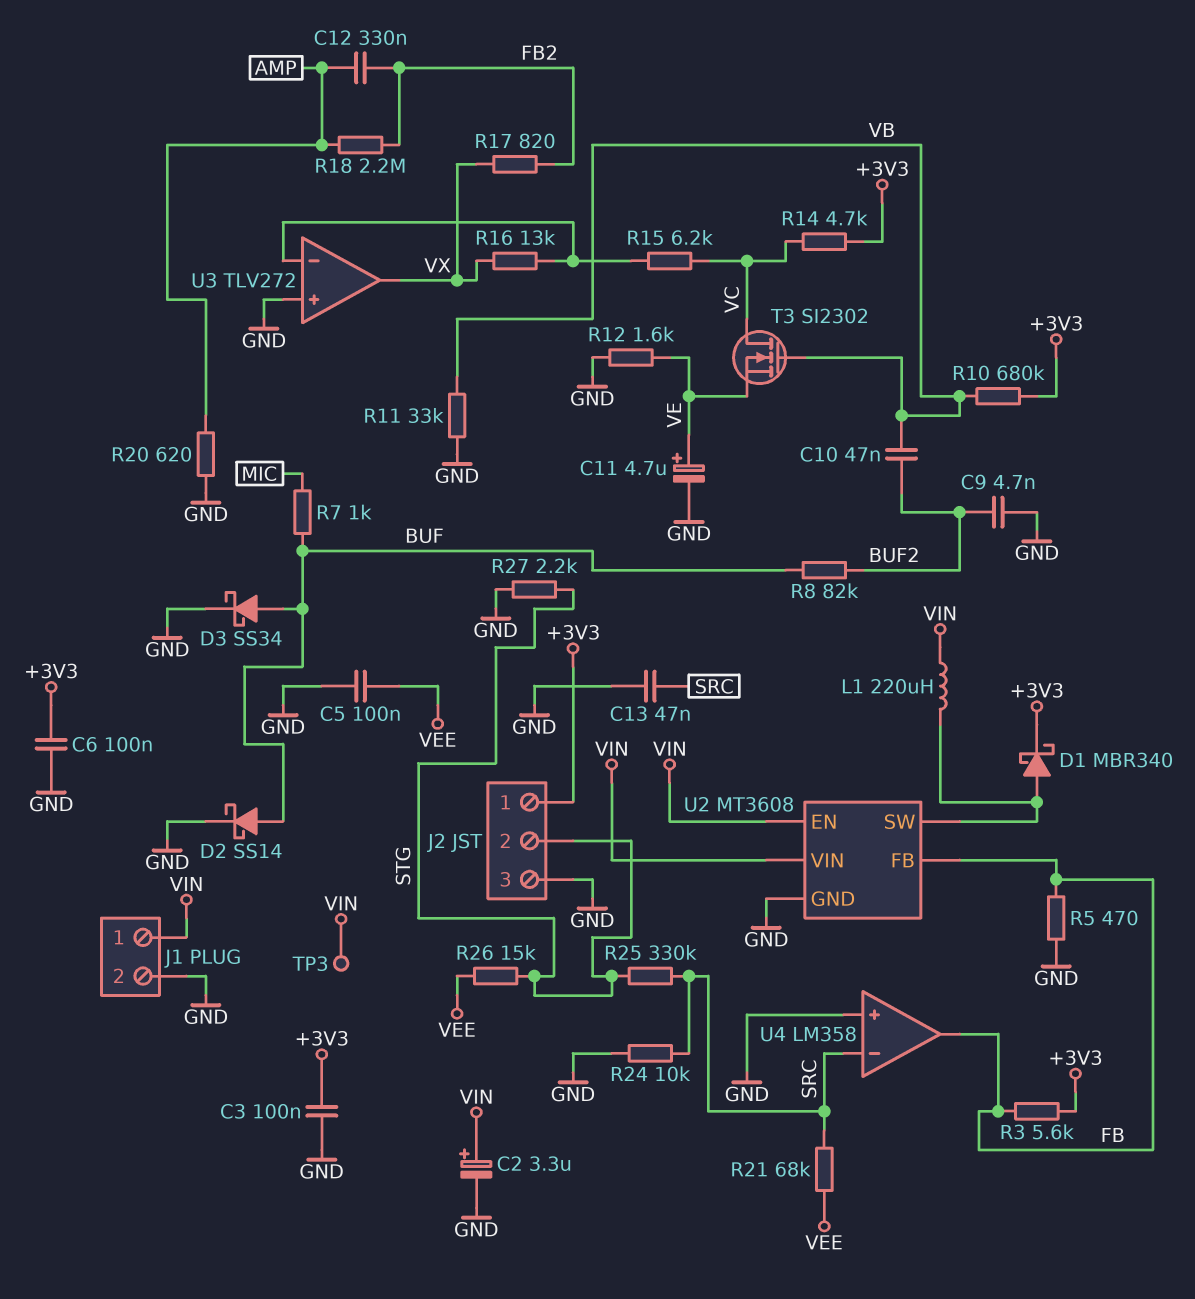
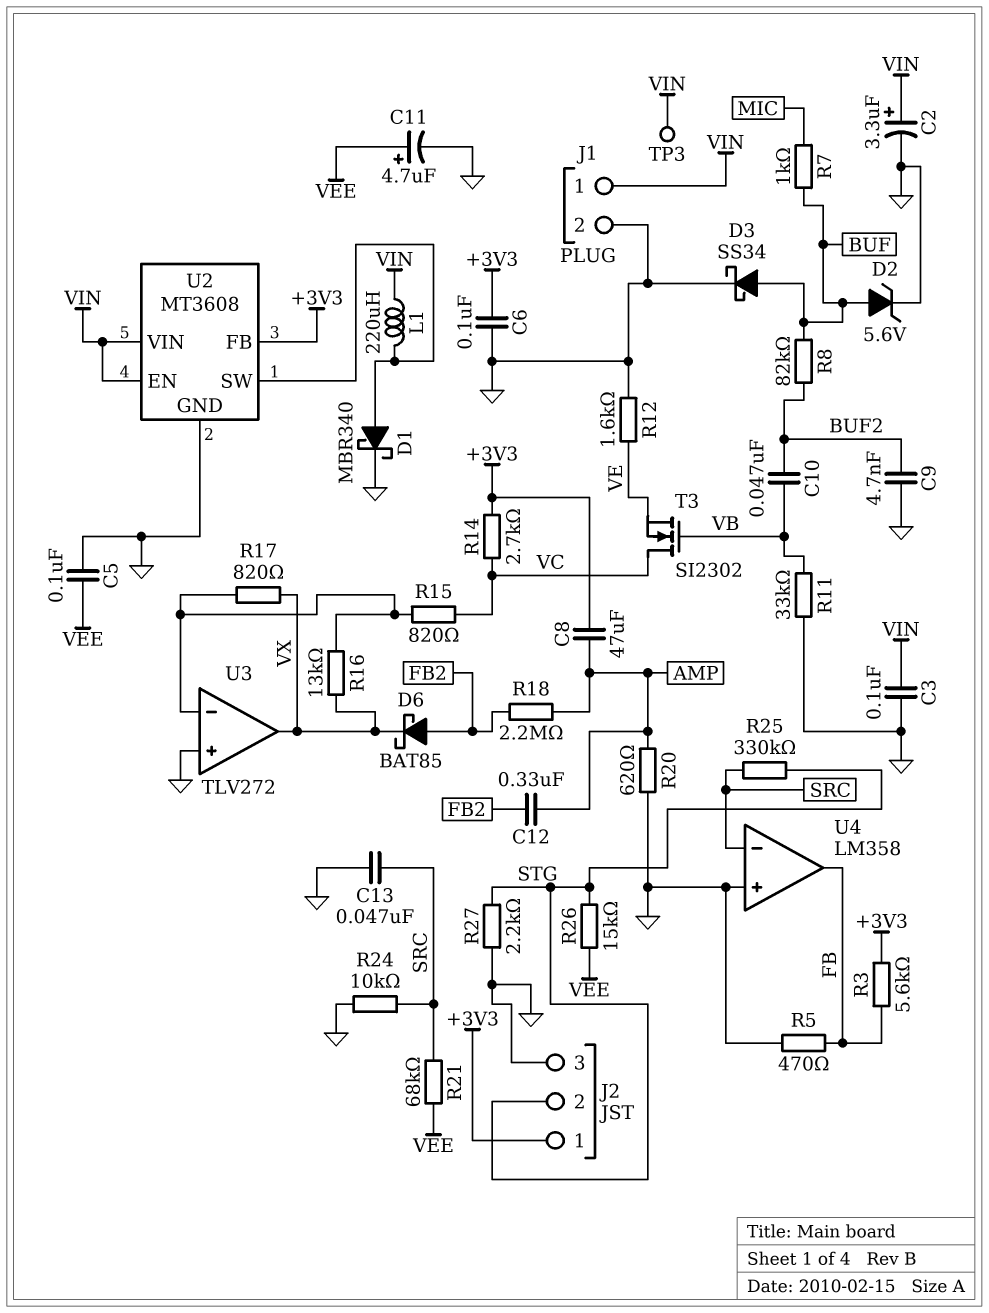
C3: 100nF (+3V3, GND) -> 100nF (GND, VIN)
C8: none -> 47uF (+3V3, AMP)
C11: 4.7uF (plus VE, minus GND) -> 4.7uF (plus VEE, minus GND)
D1: schottky MBR340 (A U2/SW, K +3V3) -> schottky MBR340 (A U2/SW, K GND)
D2: schottky SS14 (A BUF, K GND) -> zener 5.6V (A BUF, K GND)
D6: none -> schottky BAT85 (A FB2, K VX)
R10: 680k (+3V3, VB) -> none
R14: 4.7k (+3V3, VC) -> 2.7k (+3V3, VC)
R15: 6.2k (U3/in-, VC) -> 820 (U3/in-, VC)
R17: 820 (FB2, VX) -> 820 (U3/in-, VX)
U2 pin FB: FB -> +3V3

